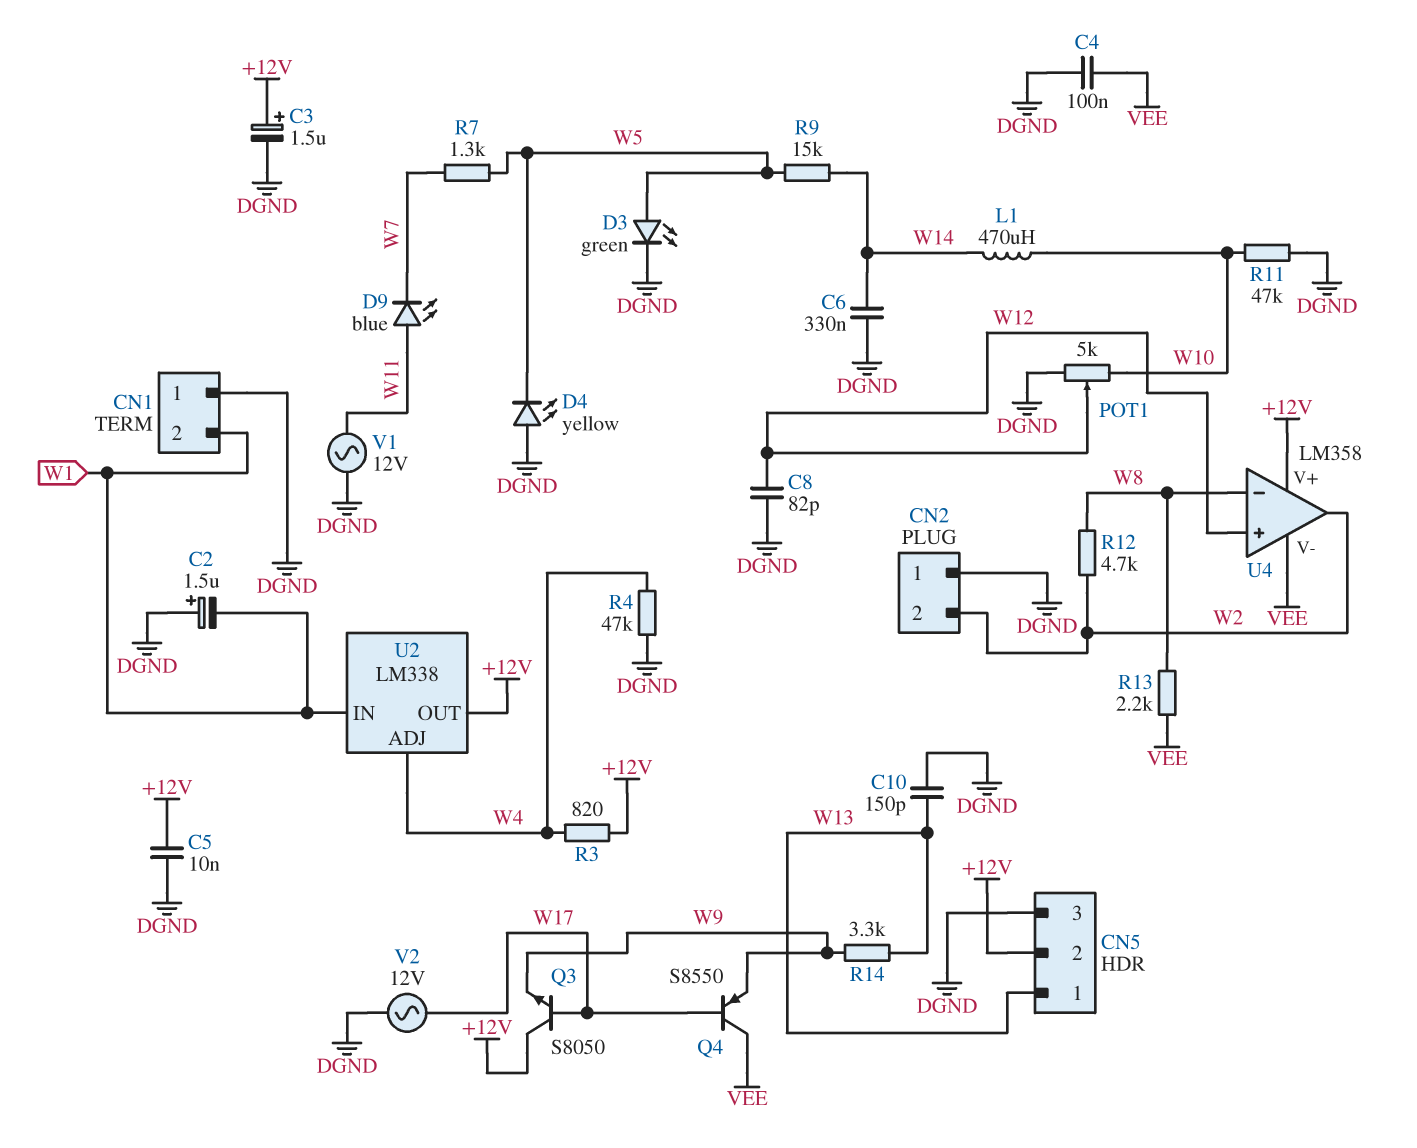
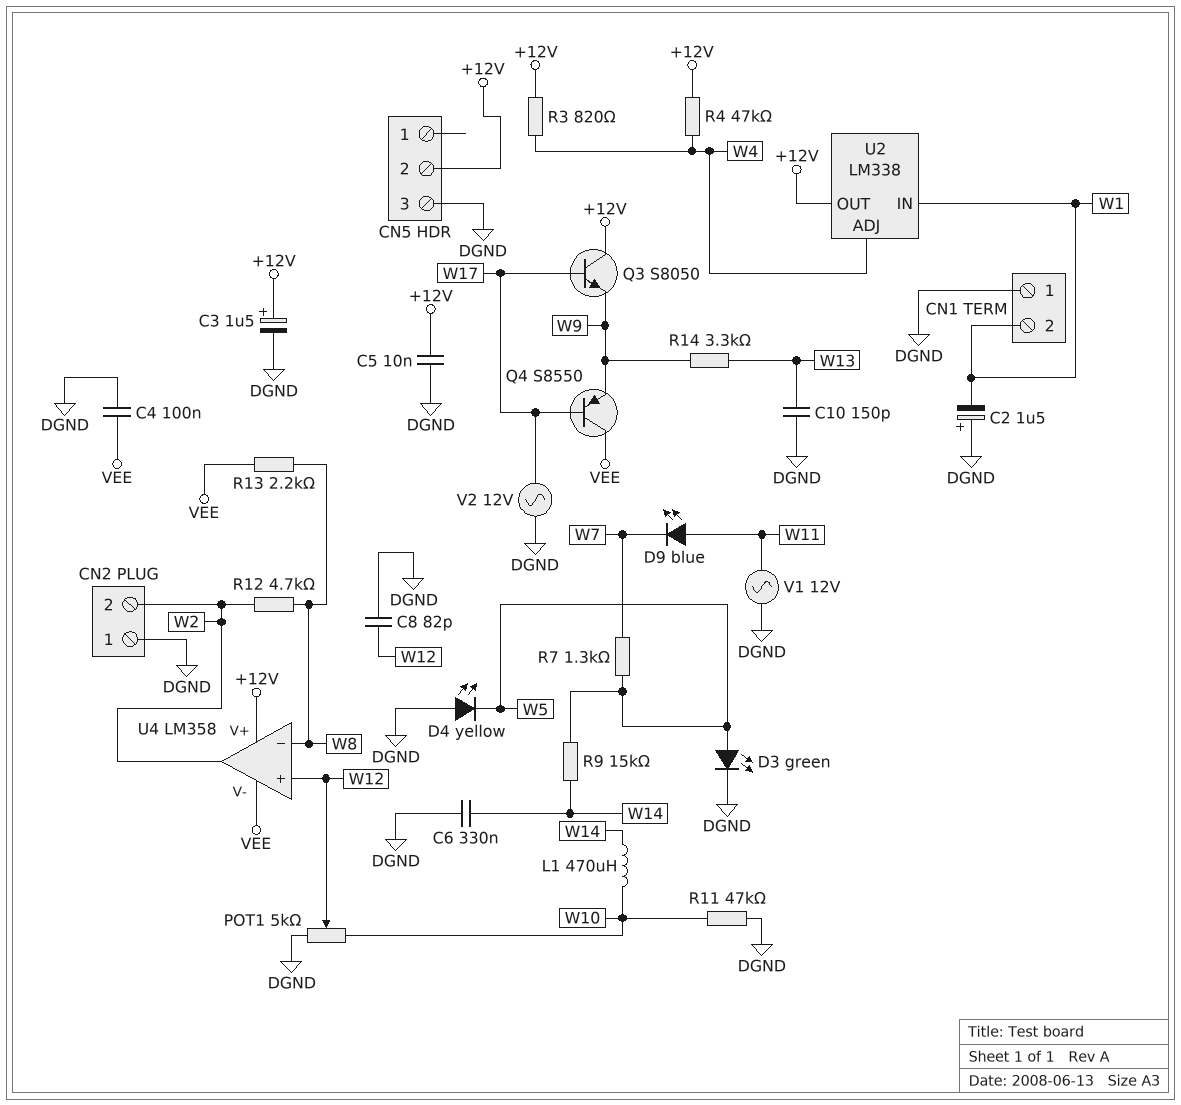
CN5 pin 1: W13 -> none
R4: 47k (DGND, W4) -> 47k (+12V, W4)

